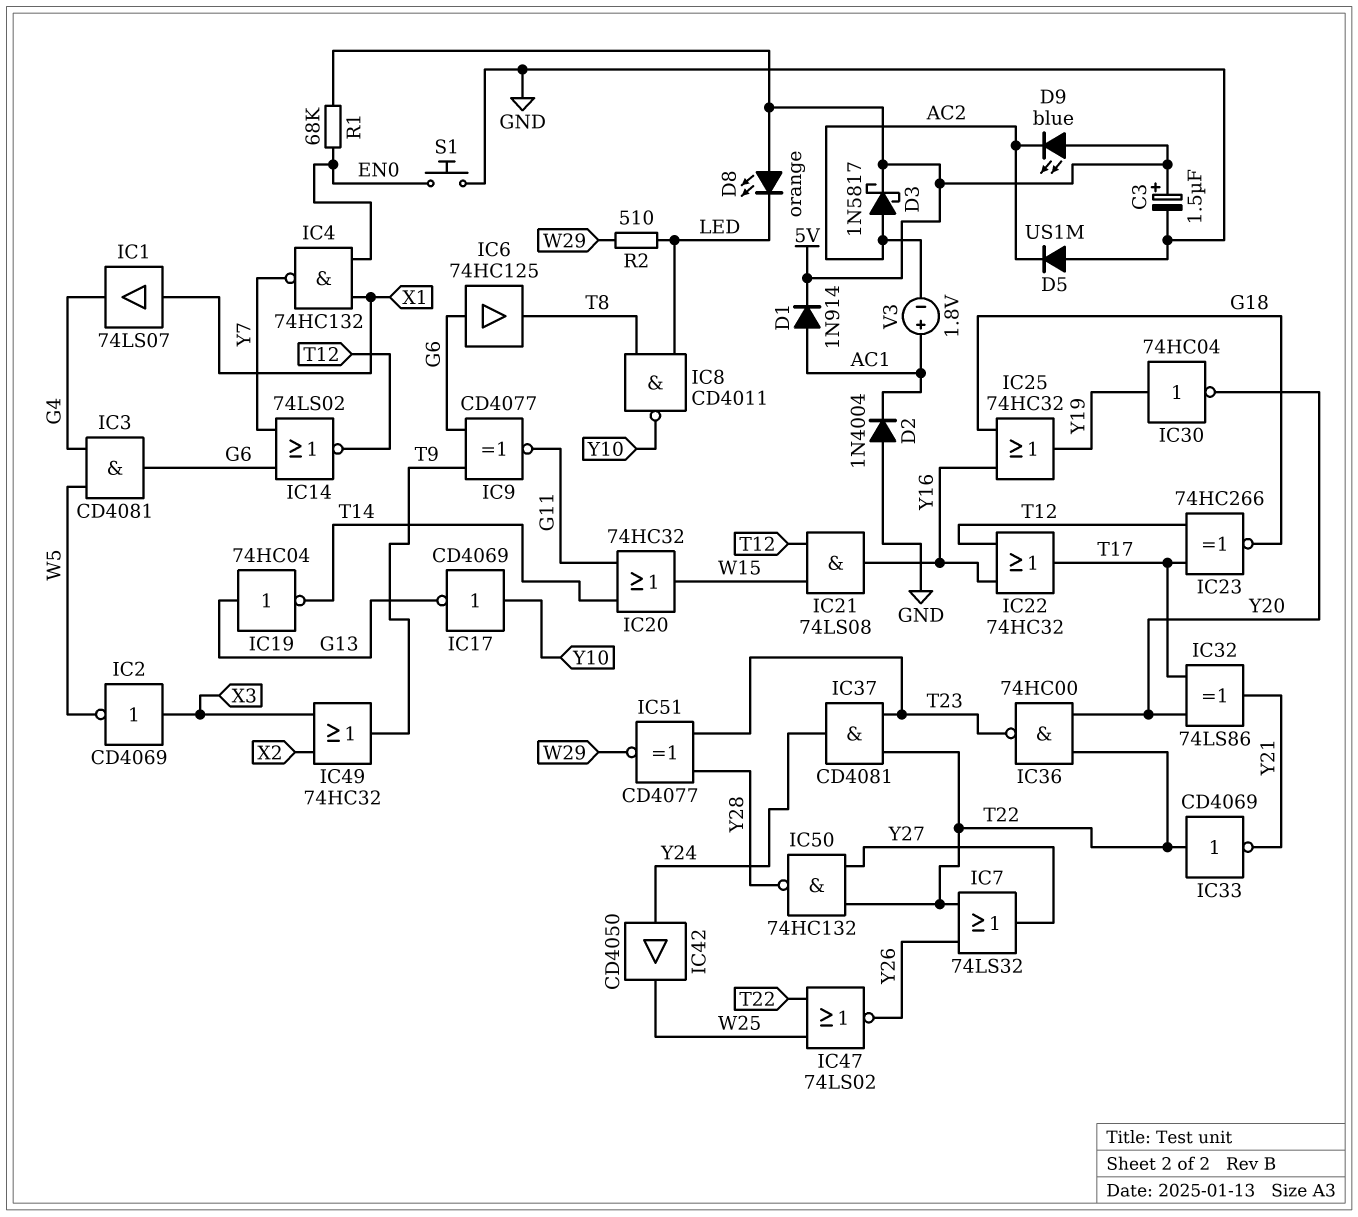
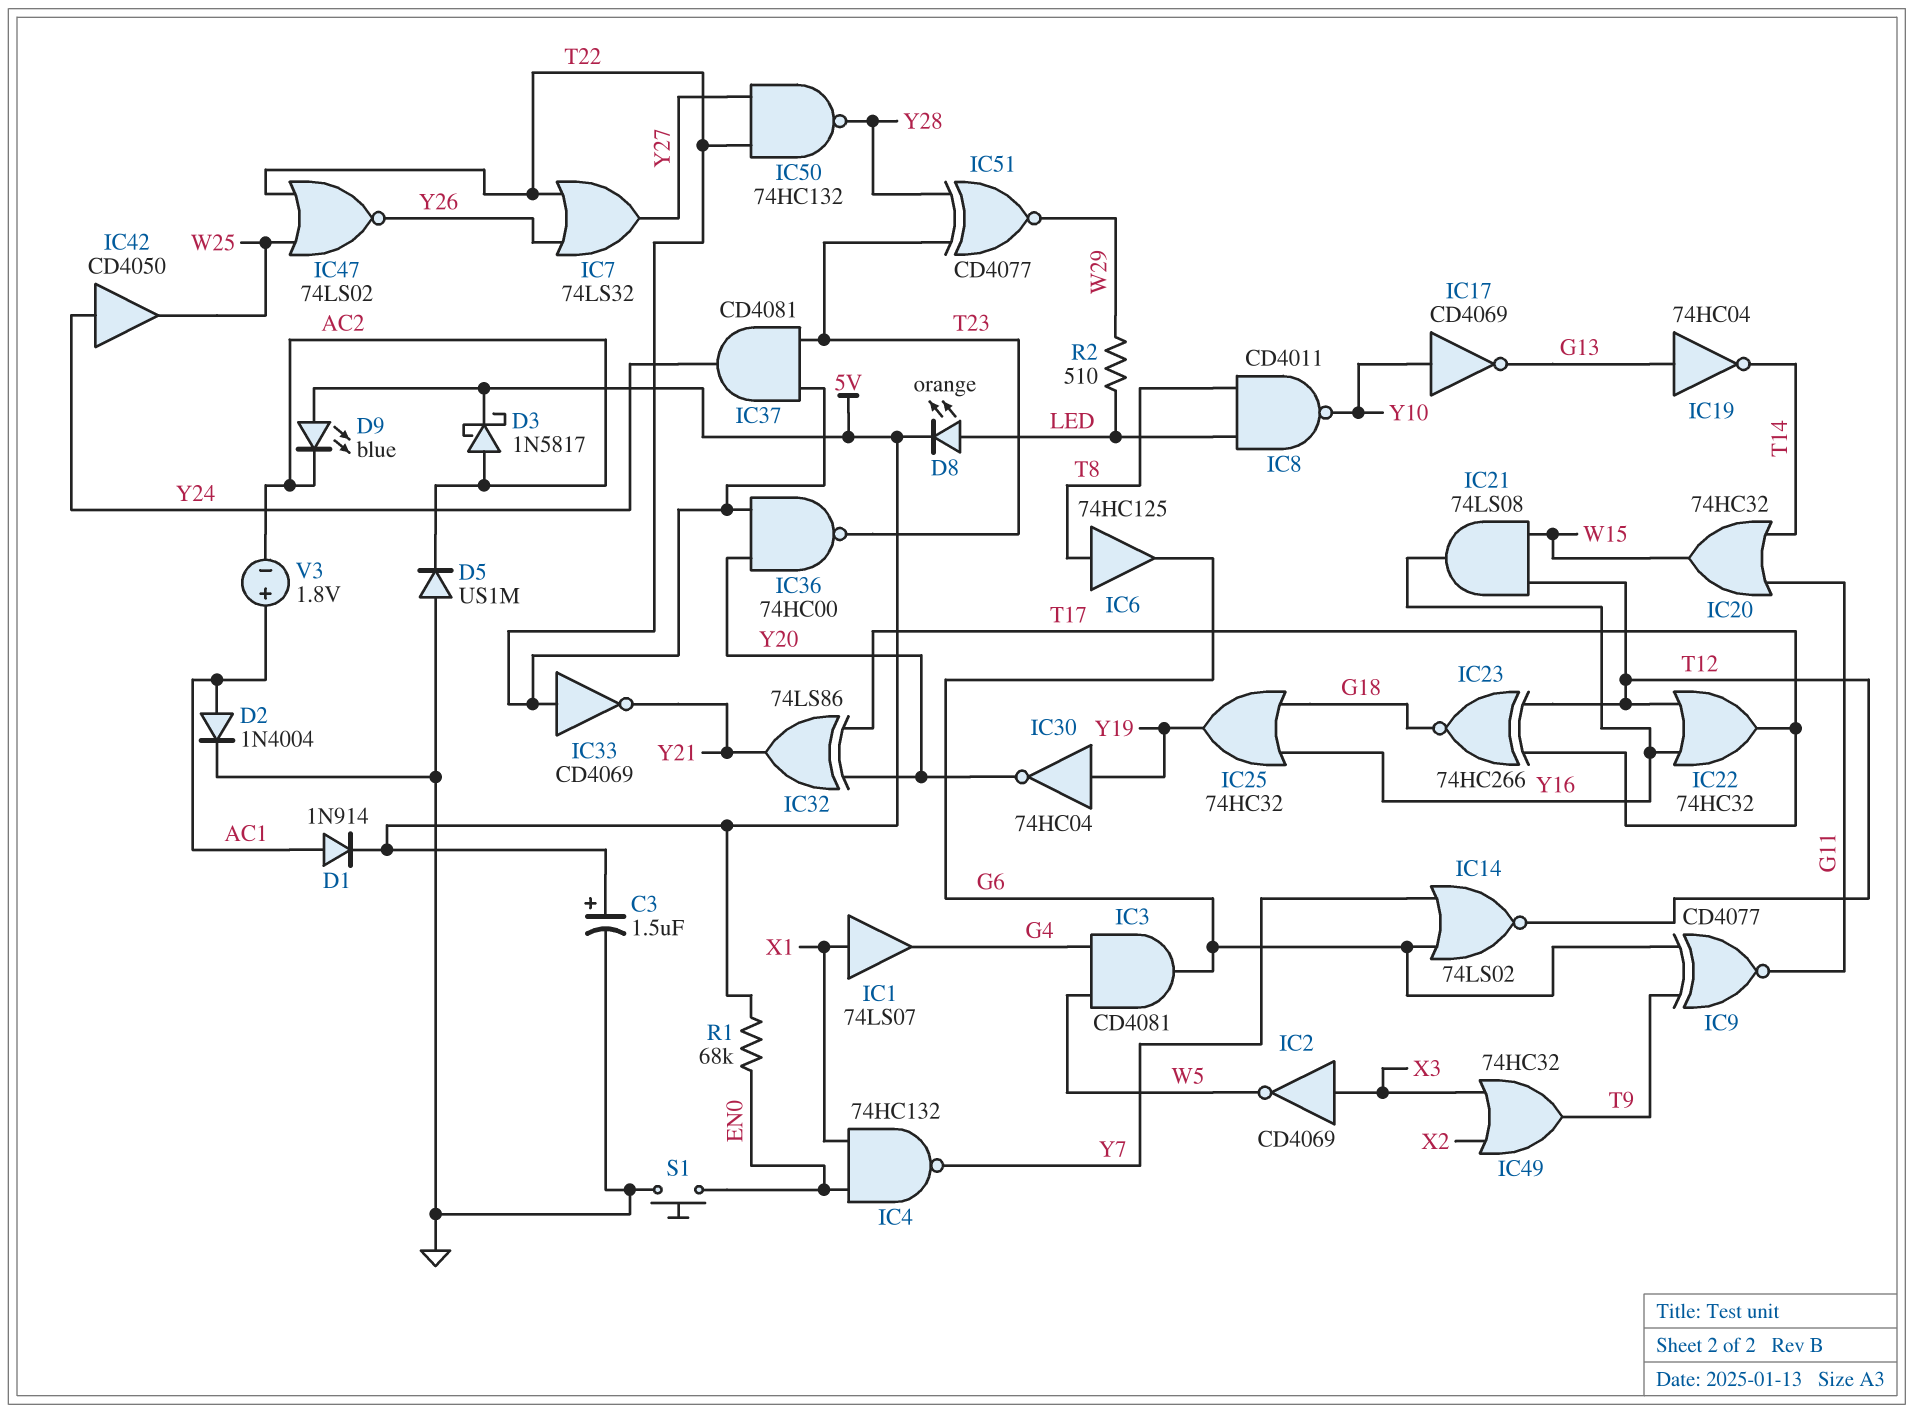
D2: diode 1N4004 (A GND, K AC1) -> diode 1N4004 (A AC1, K GND)
D8: LED orange (A 5V, K LED) -> LED orange (A LED, K 5V)
IC6: buffer 74HC125 (in G6, out T8) -> buffer 74HC125 (in T8, out G6)

